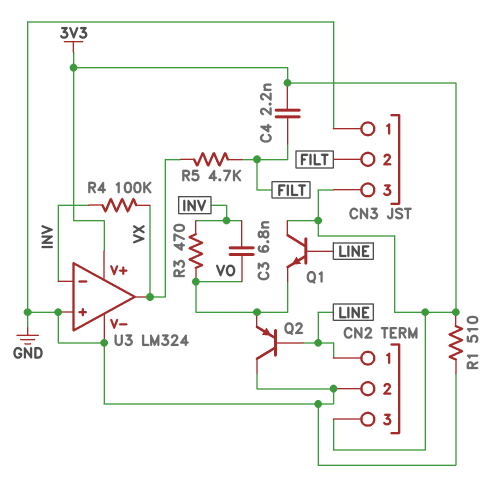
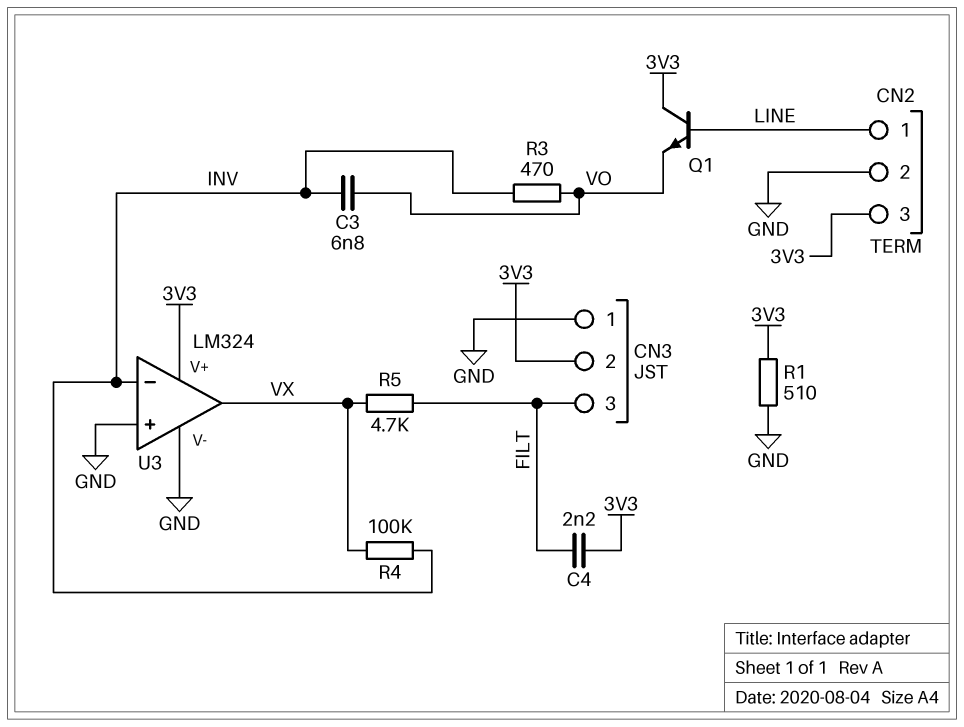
CN3 pin 2: FILT -> 3V3
CN3 pin 3: 3V3 -> FILT
Q2: PNP (B LINE, C GND, E VO) -> none

